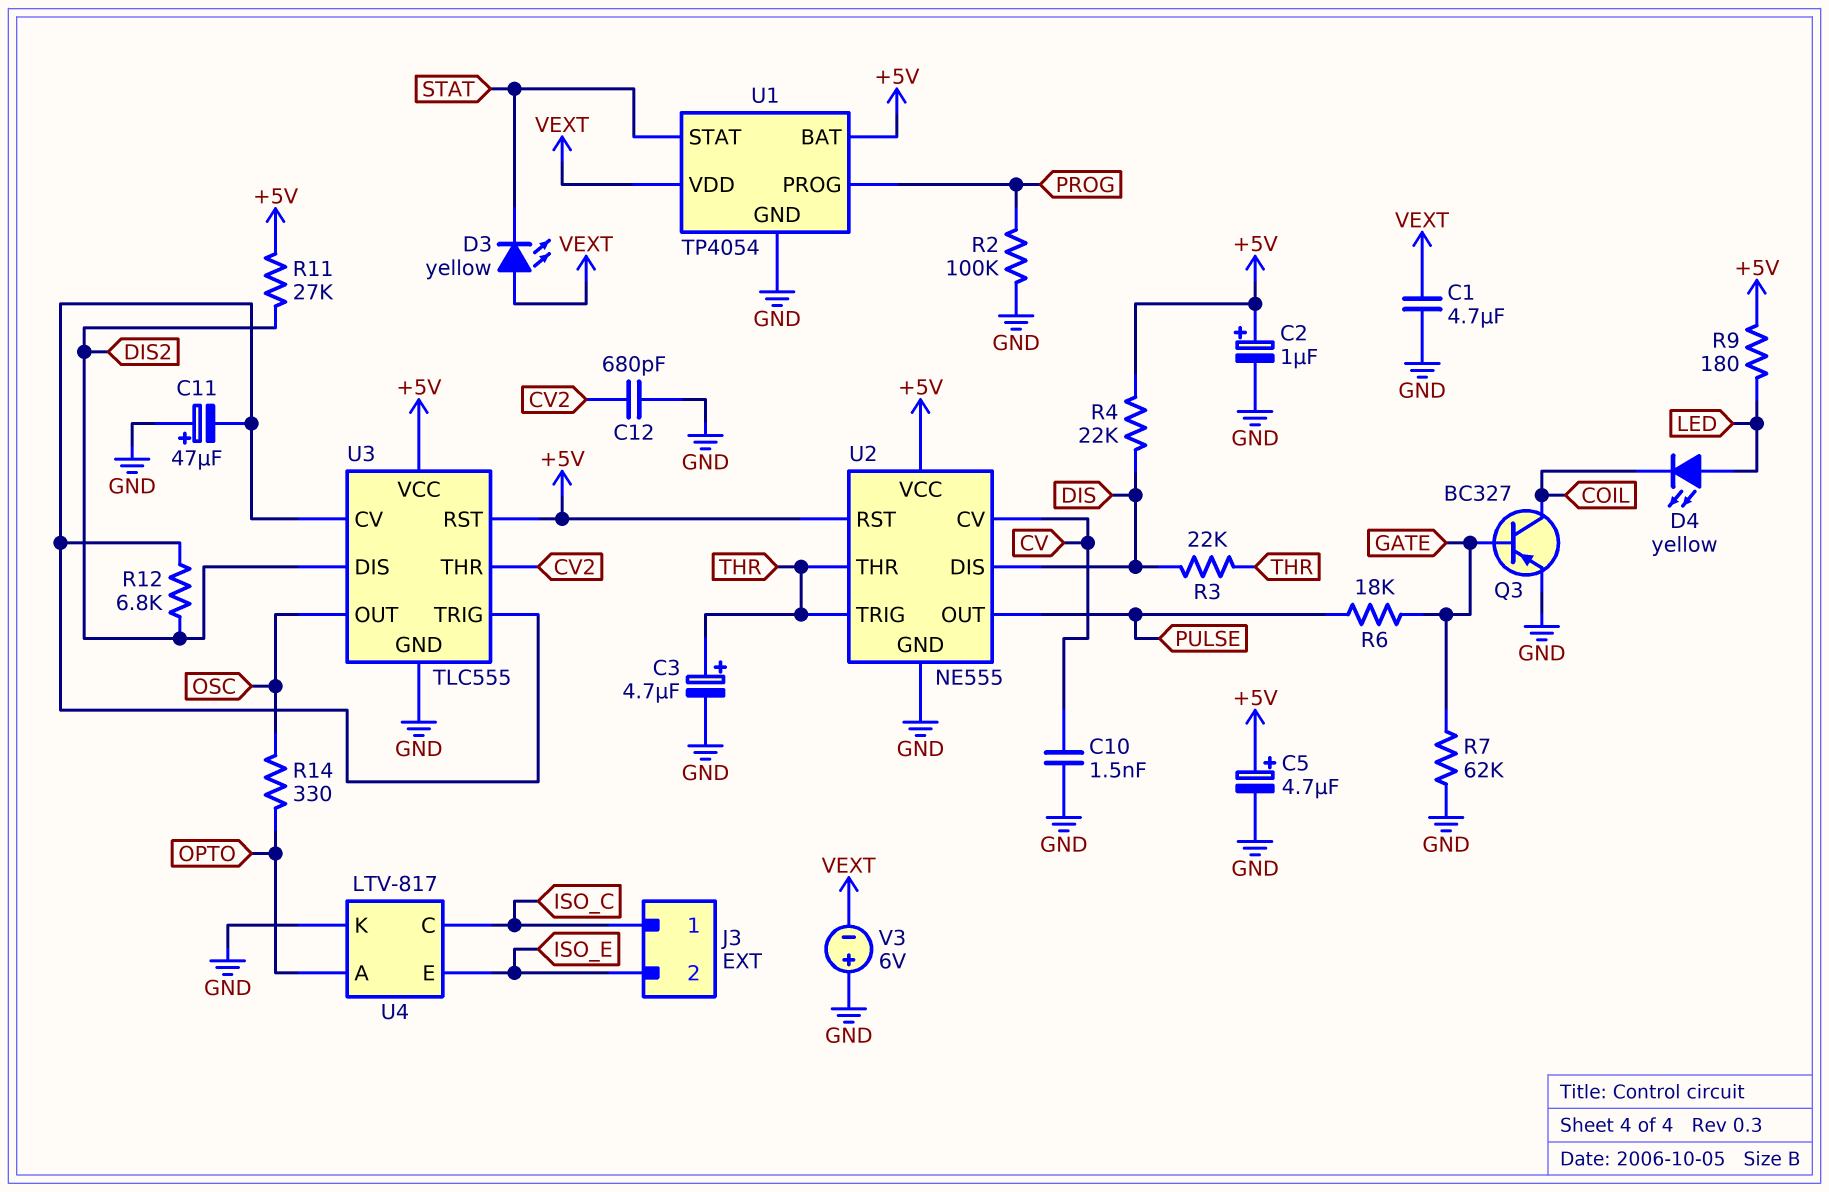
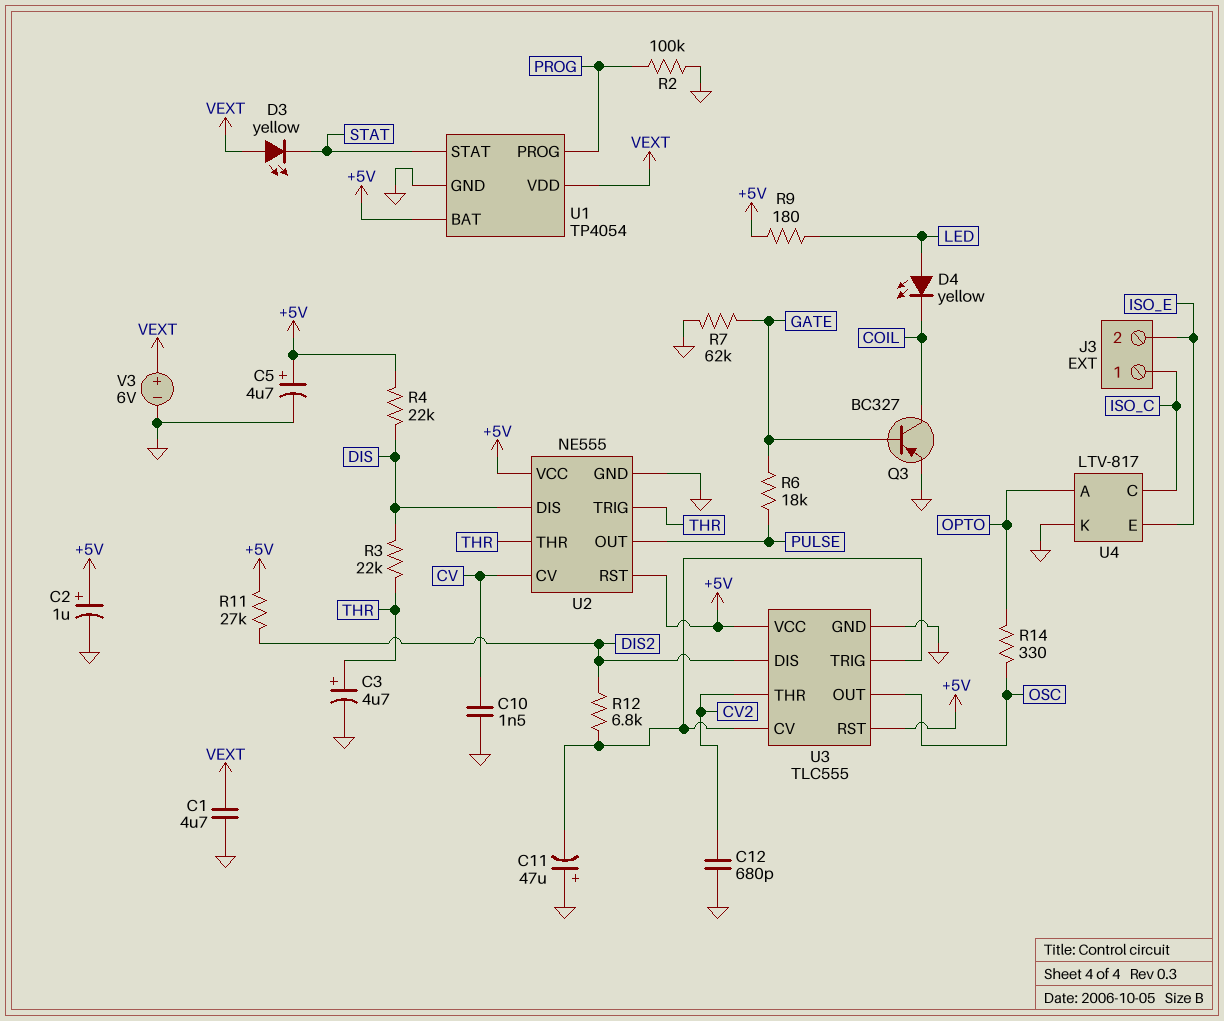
V3: 6V (plus GND, minus VEXT) -> 6V (plus VEXT, minus GND)

